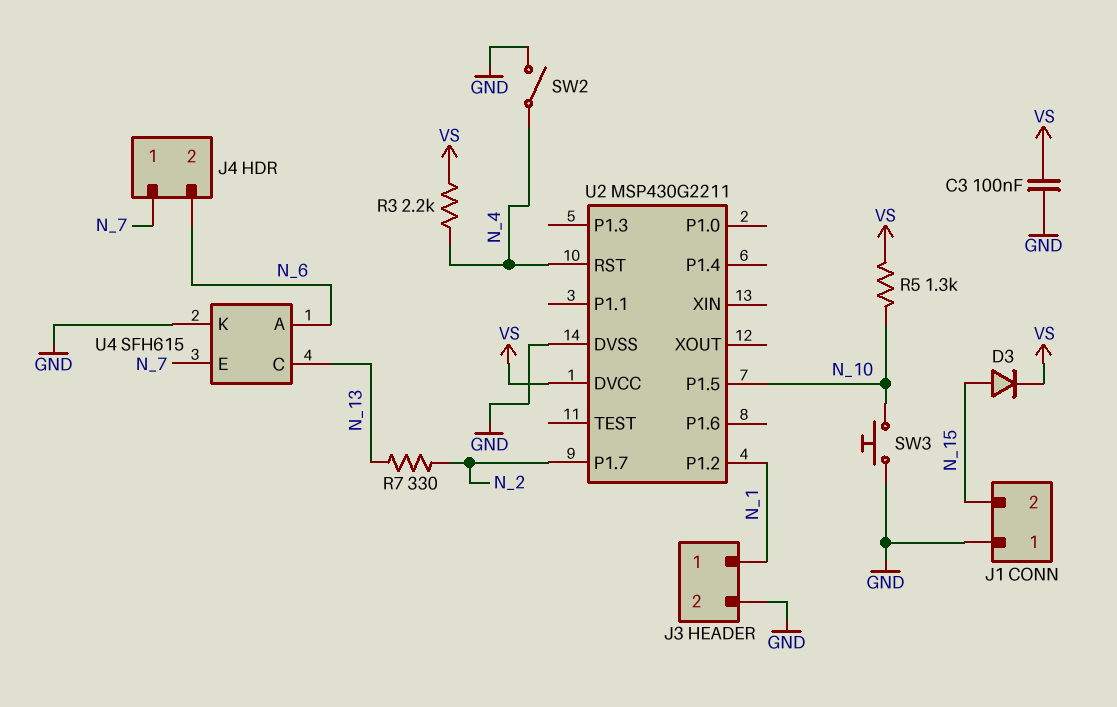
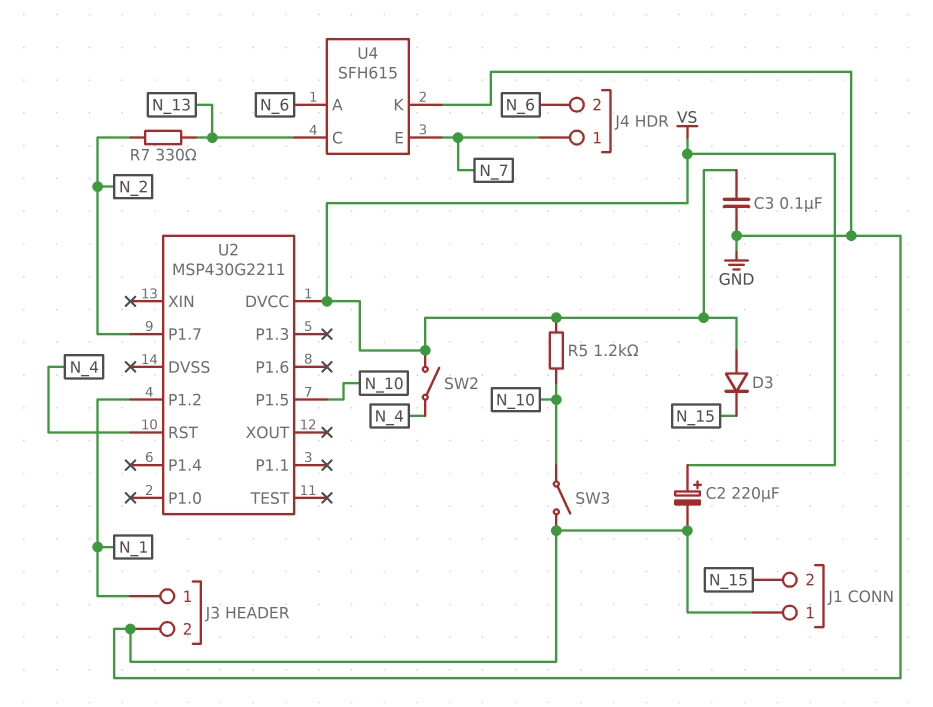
C2: none -> 220uF (plus VS, minus GND)
D3: diode (A N_15, K VS) -> diode (A VS, K N_15)
R3: 2.2k (N_4, VS) -> none
R5: 1.3k (N_10, VS) -> 1.2k (N_10, VS)
SW2: switch (GND, N_4) -> switch (N_4, VS)
SW3: button (GND, N_10) -> switch (GND, N_10)
U2 pin DVSS: GND -> none

